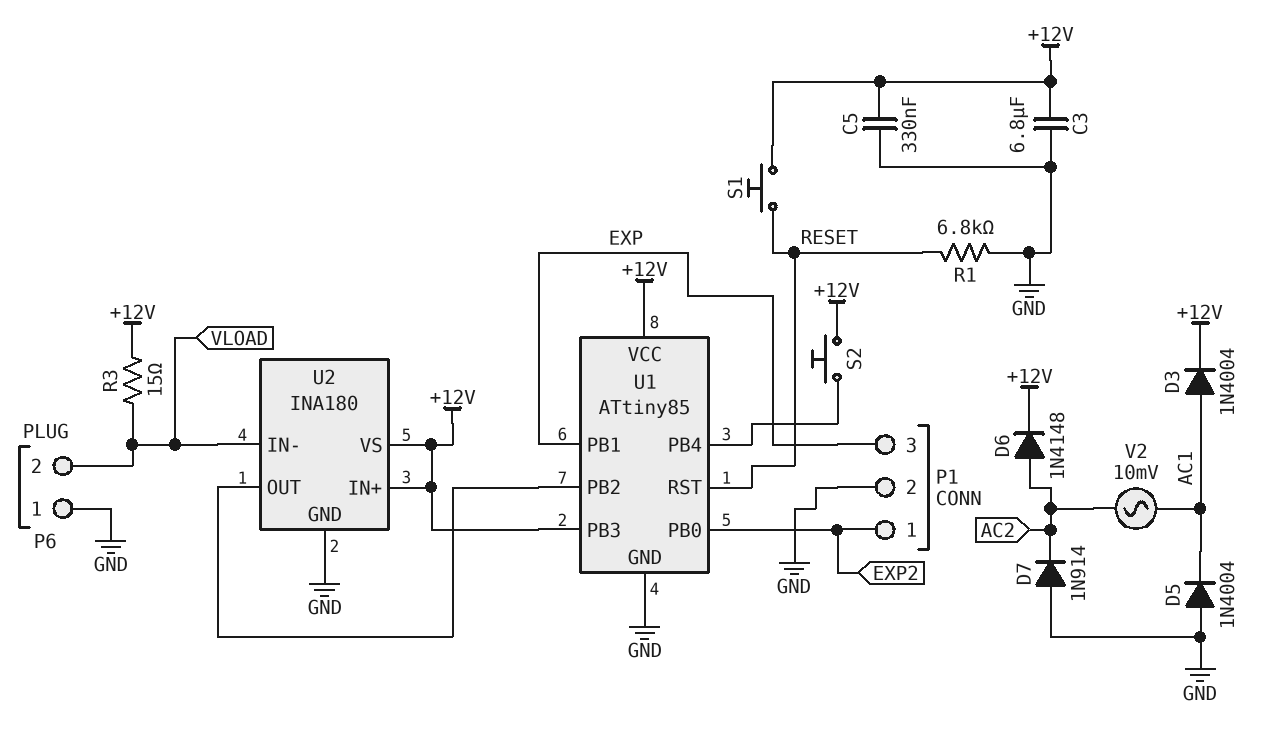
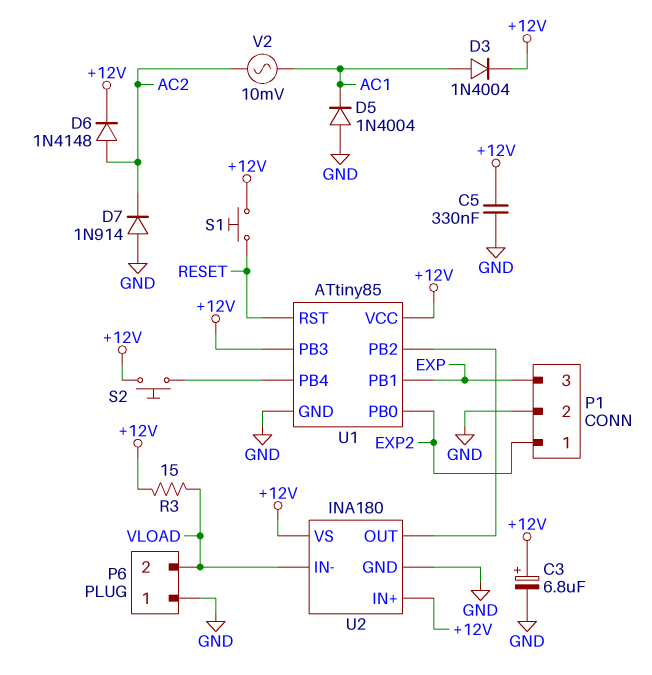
C3: 6.8uF (+12V, GND) -> 6.8uF (plus +12V, minus GND)
R1: 6.8k (GND, RESET) -> none

